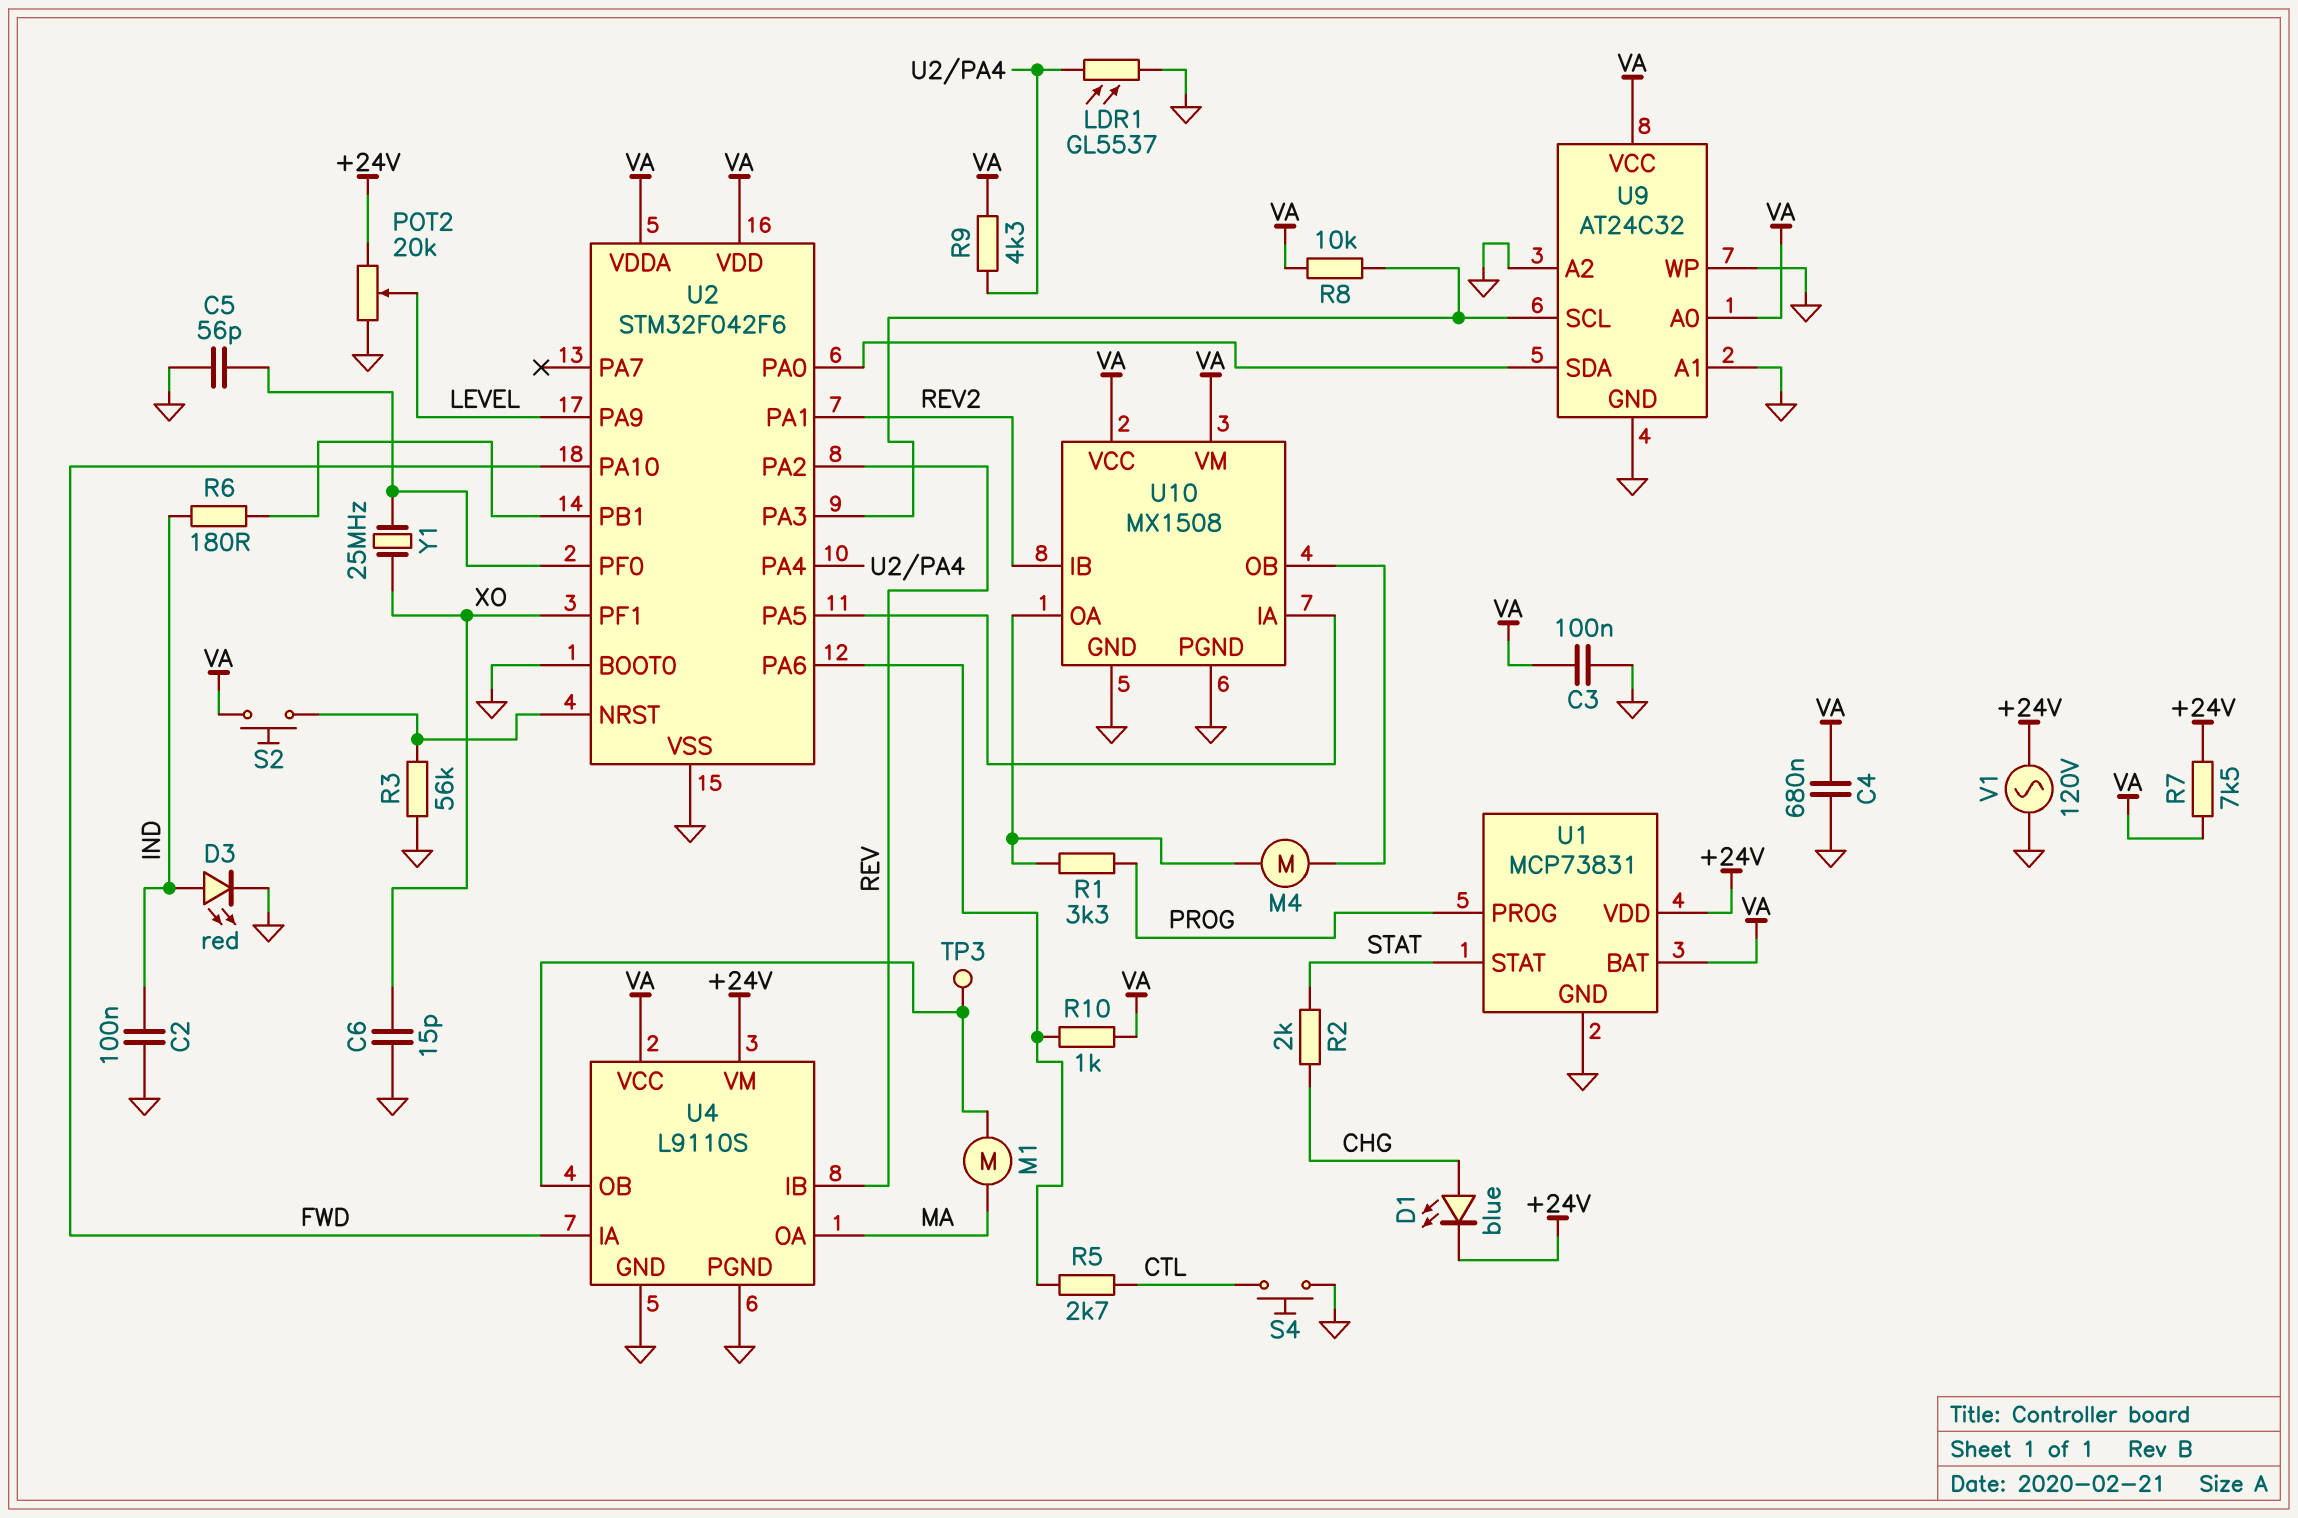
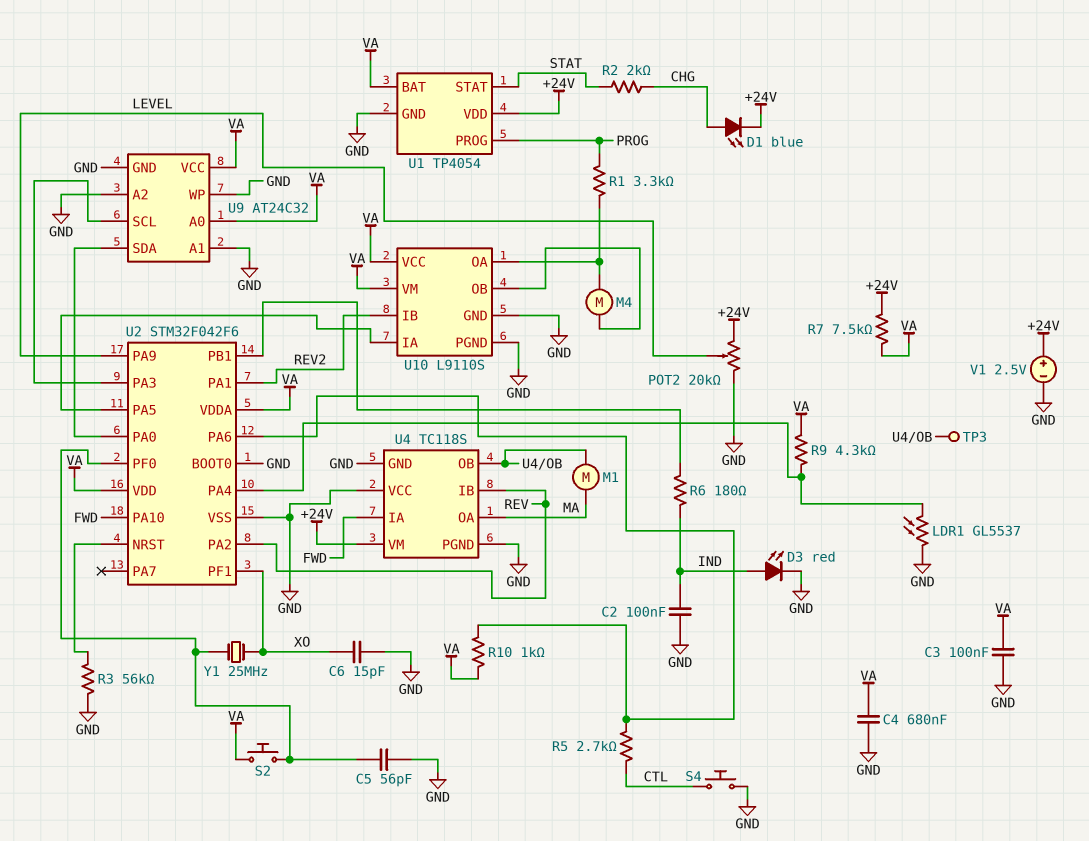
R8: 10k (U2/PA3, VA) -> none
S2: button (U2/NRST, VA) -> button (U2/PF0, VA)
U1: MCP73831 -> TP4054
U4: L9110S -> TC118S
U4 pin VCC: VA -> GND
U10: MX1508 -> L9110S
V1: AC 120V (+24V, GND) -> 2.5V (plus +24V, minus GND)

